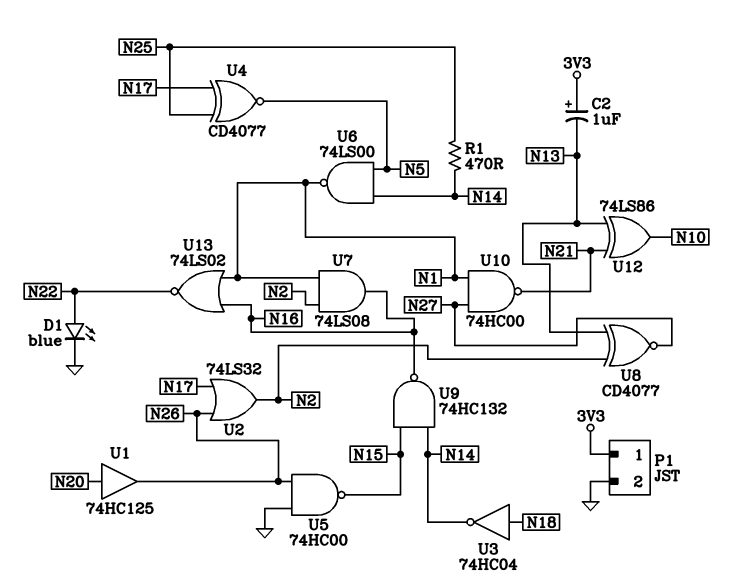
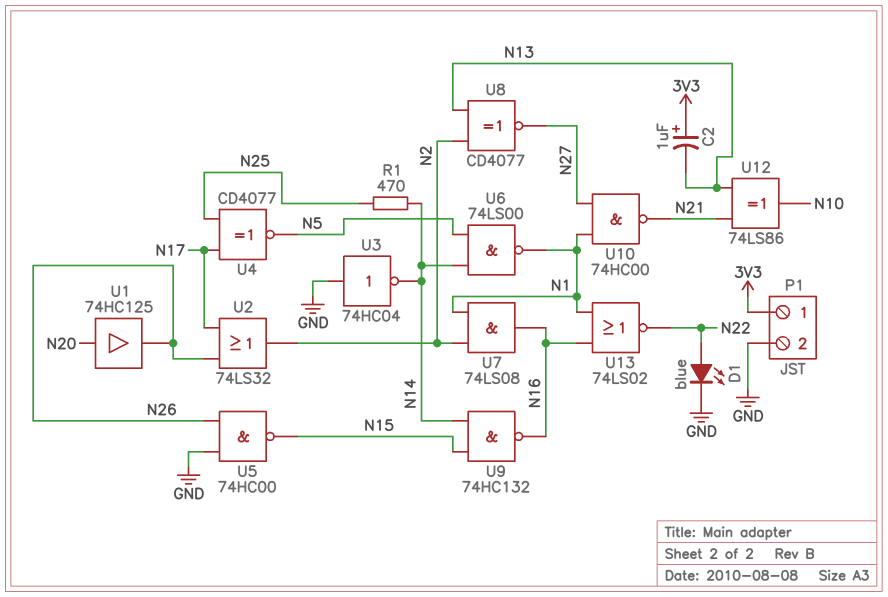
U3: NOT 74HC04 (in N18, out N14) -> NOT 74HC04 (in GND, out N14)

